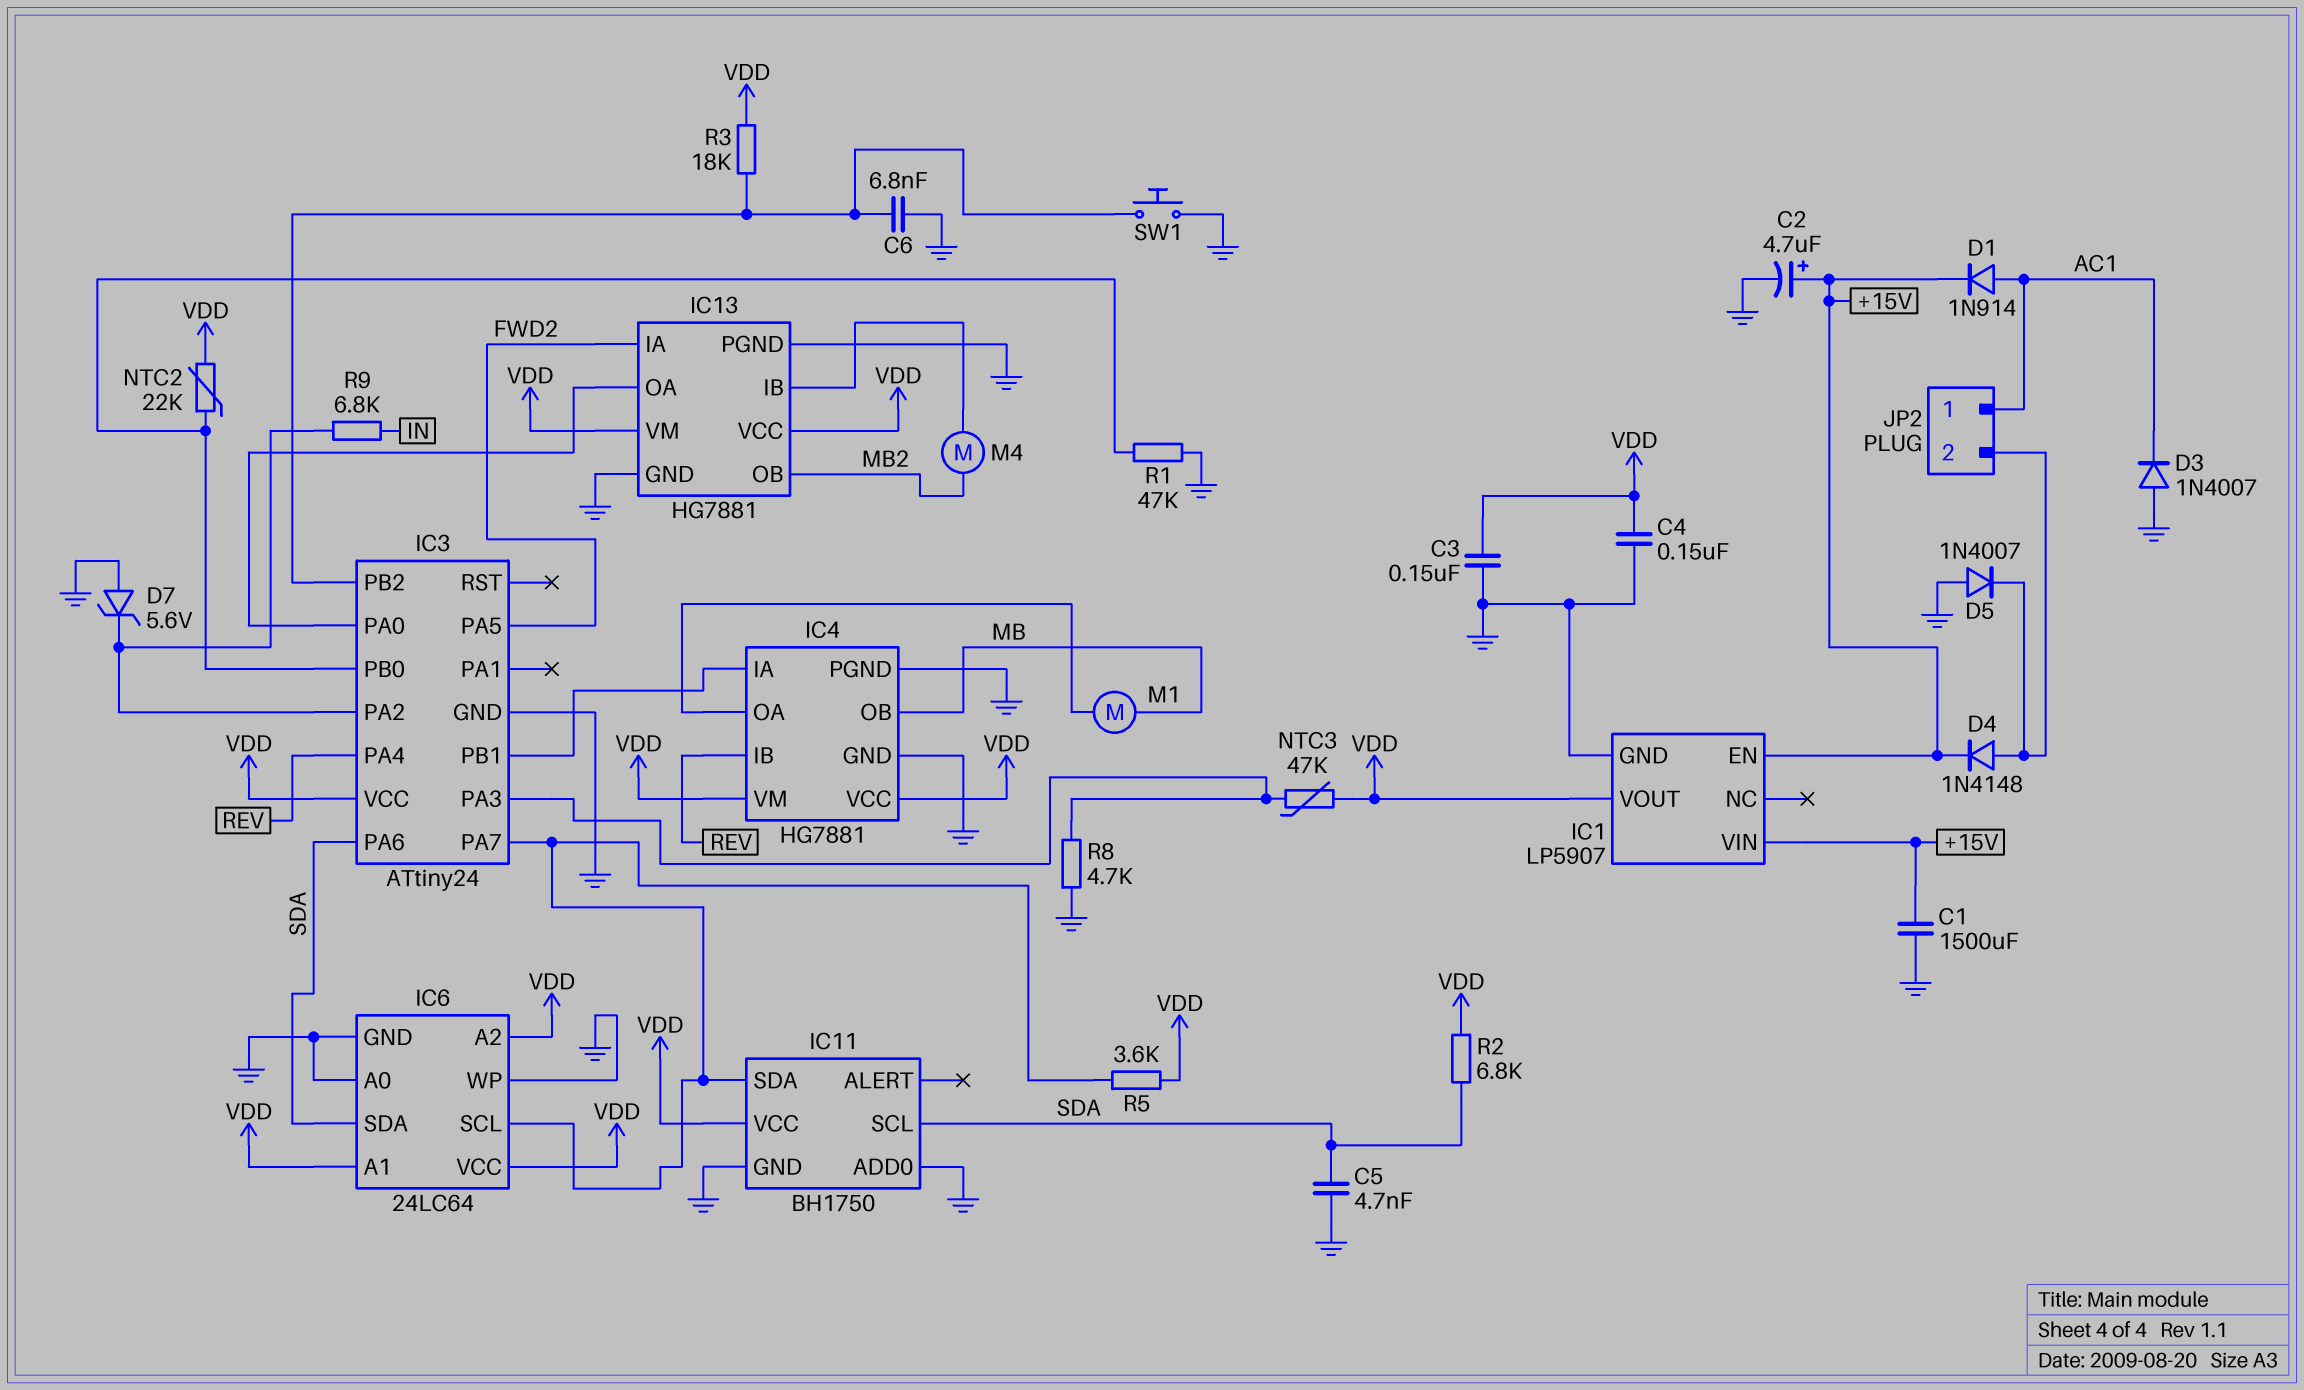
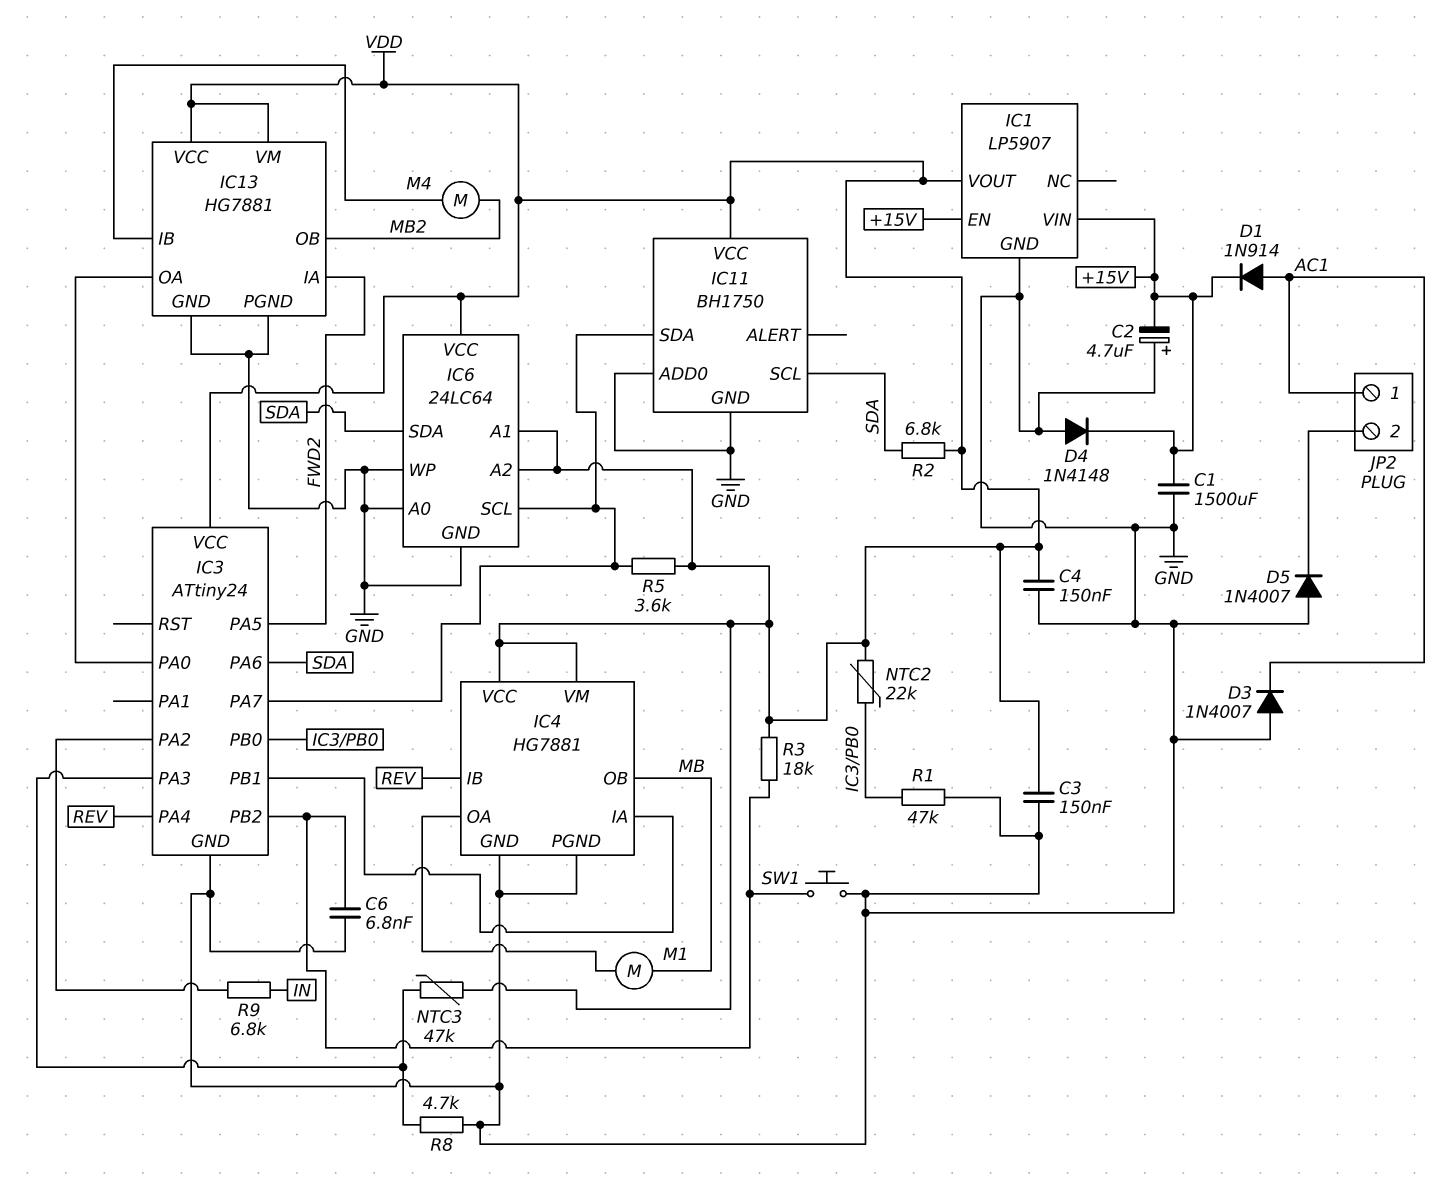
C2: 4.7uF (plus +15V, minus GND) -> 4.7uF (plus GND, minus +15V)
C5: 4.7nF (GND, SDA) -> none
D4: diode 1N4148 (A JP2/2, K +15V) -> diode 1N4148 (A GND, K +15V)
D7: zener 5.6V (A GND, K IC3/PA2) -> none

